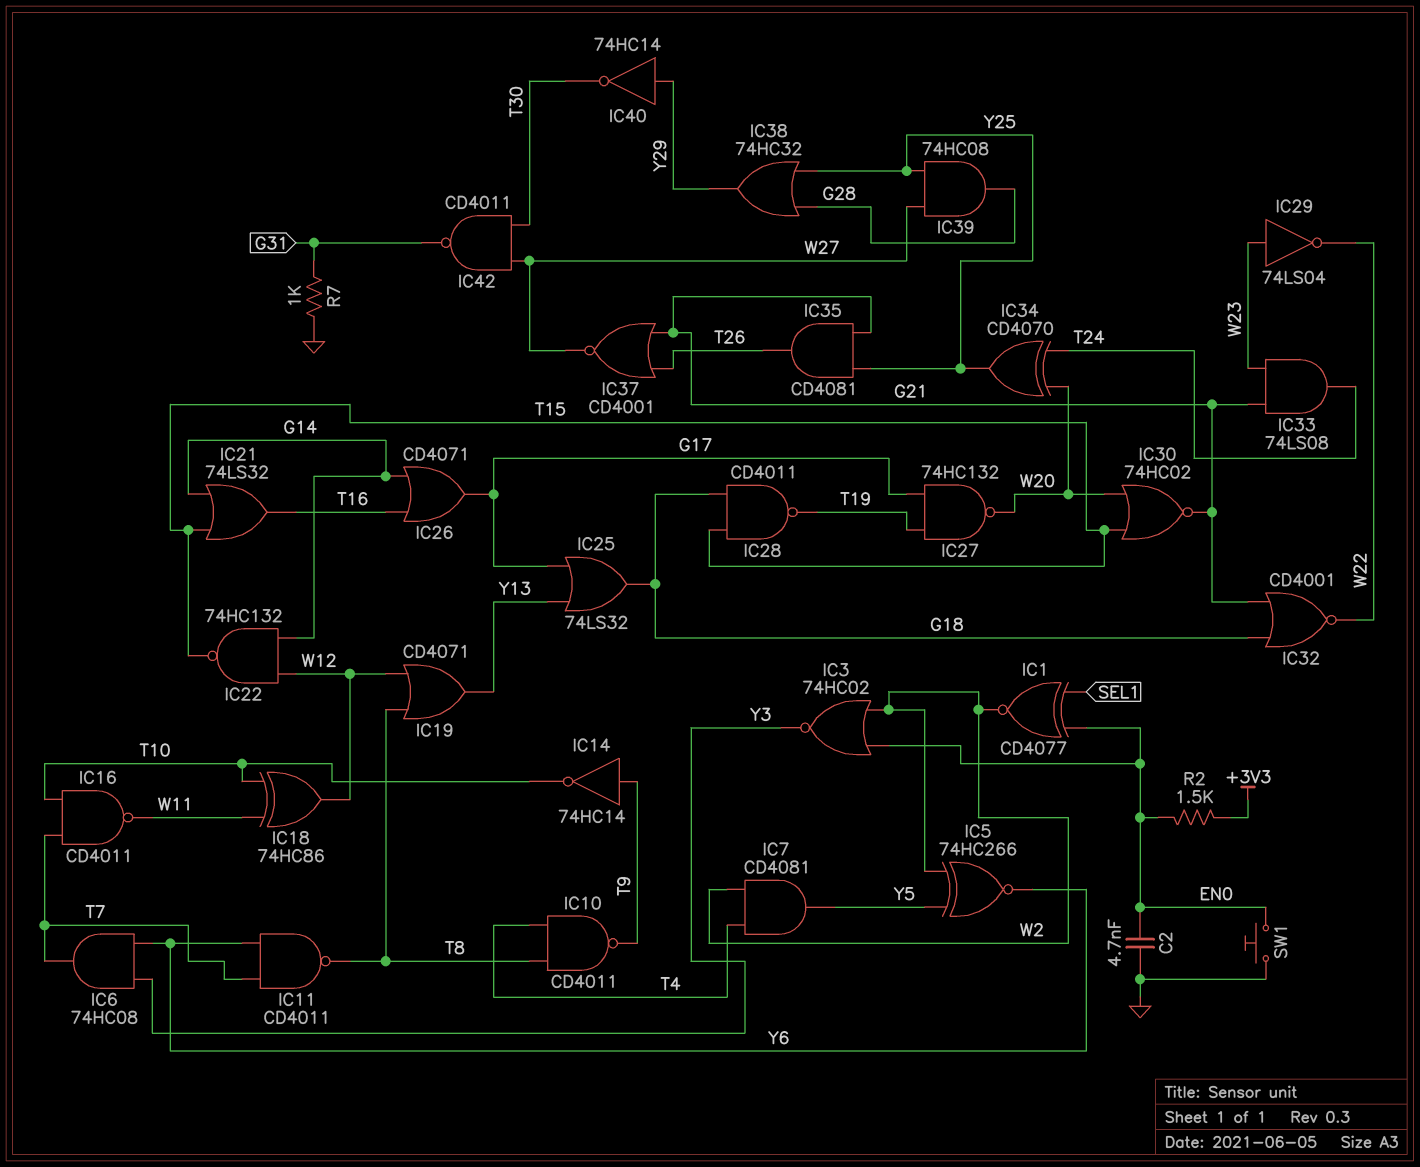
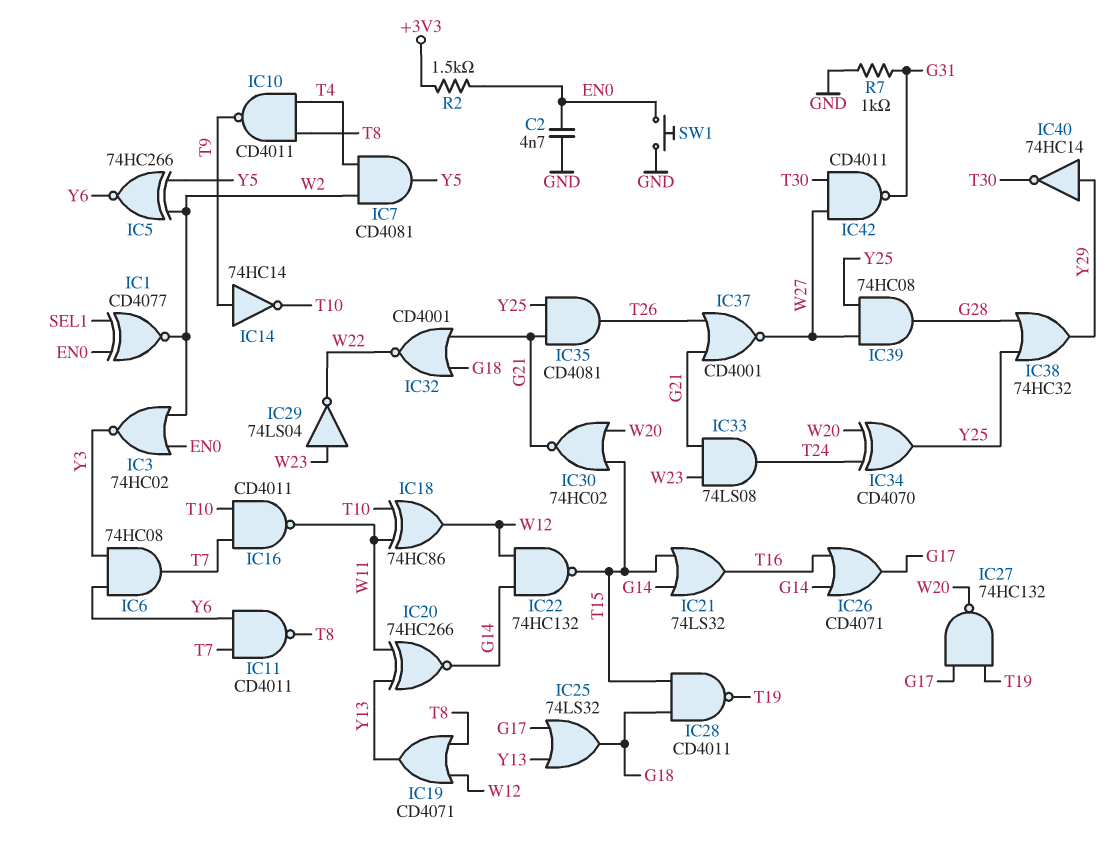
IC20: none -> XNOR 74HC266 (in W11, in Y13, out G14)

